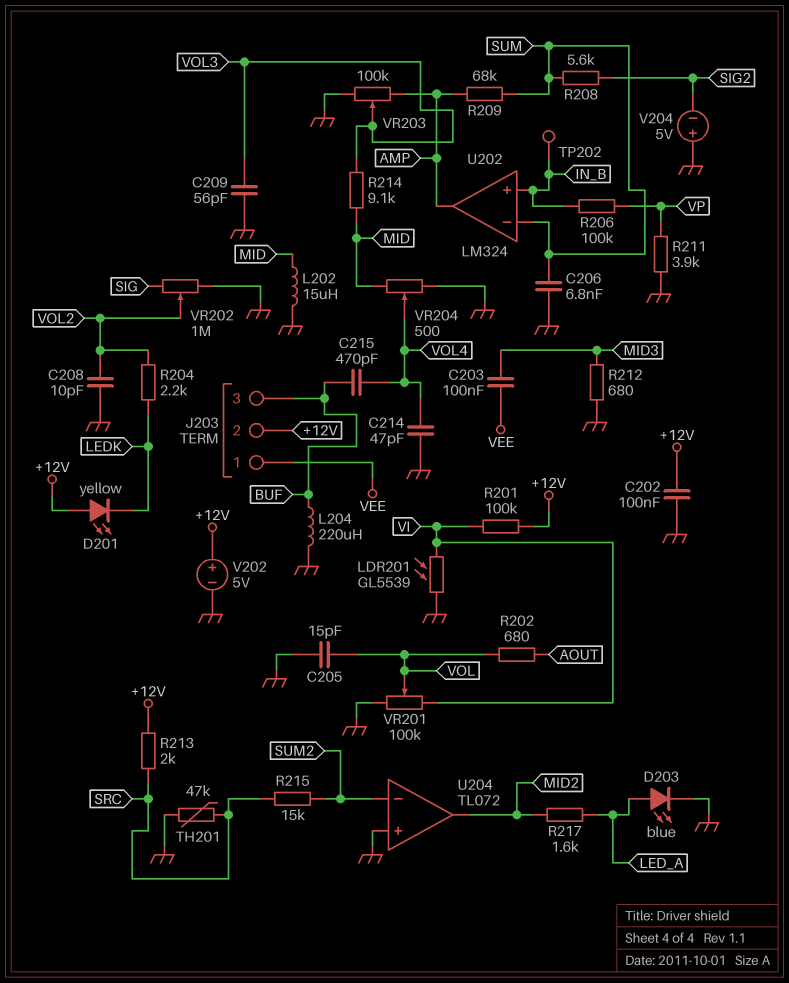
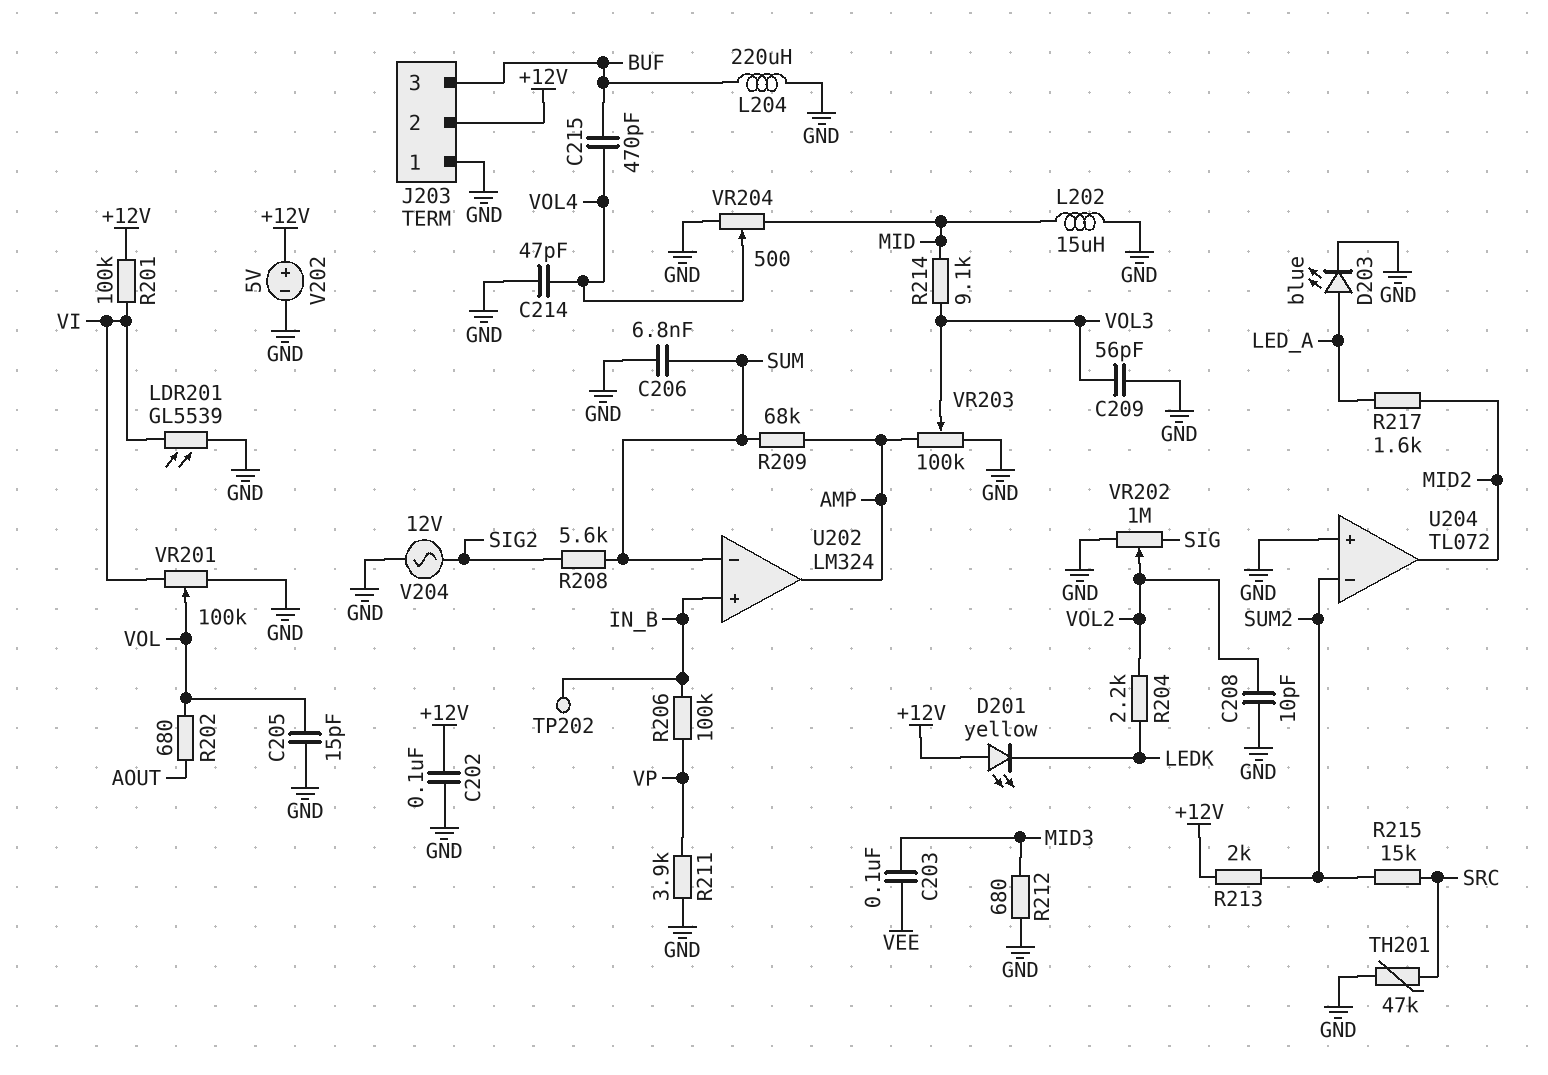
J203 pin 1: VEE -> GND
R213: 2k (+12V, SRC) -> 2k (+12V, SUM2)
V204: 5V (plus GND, minus SIG2) -> AC 12V (GND, SIG2)

